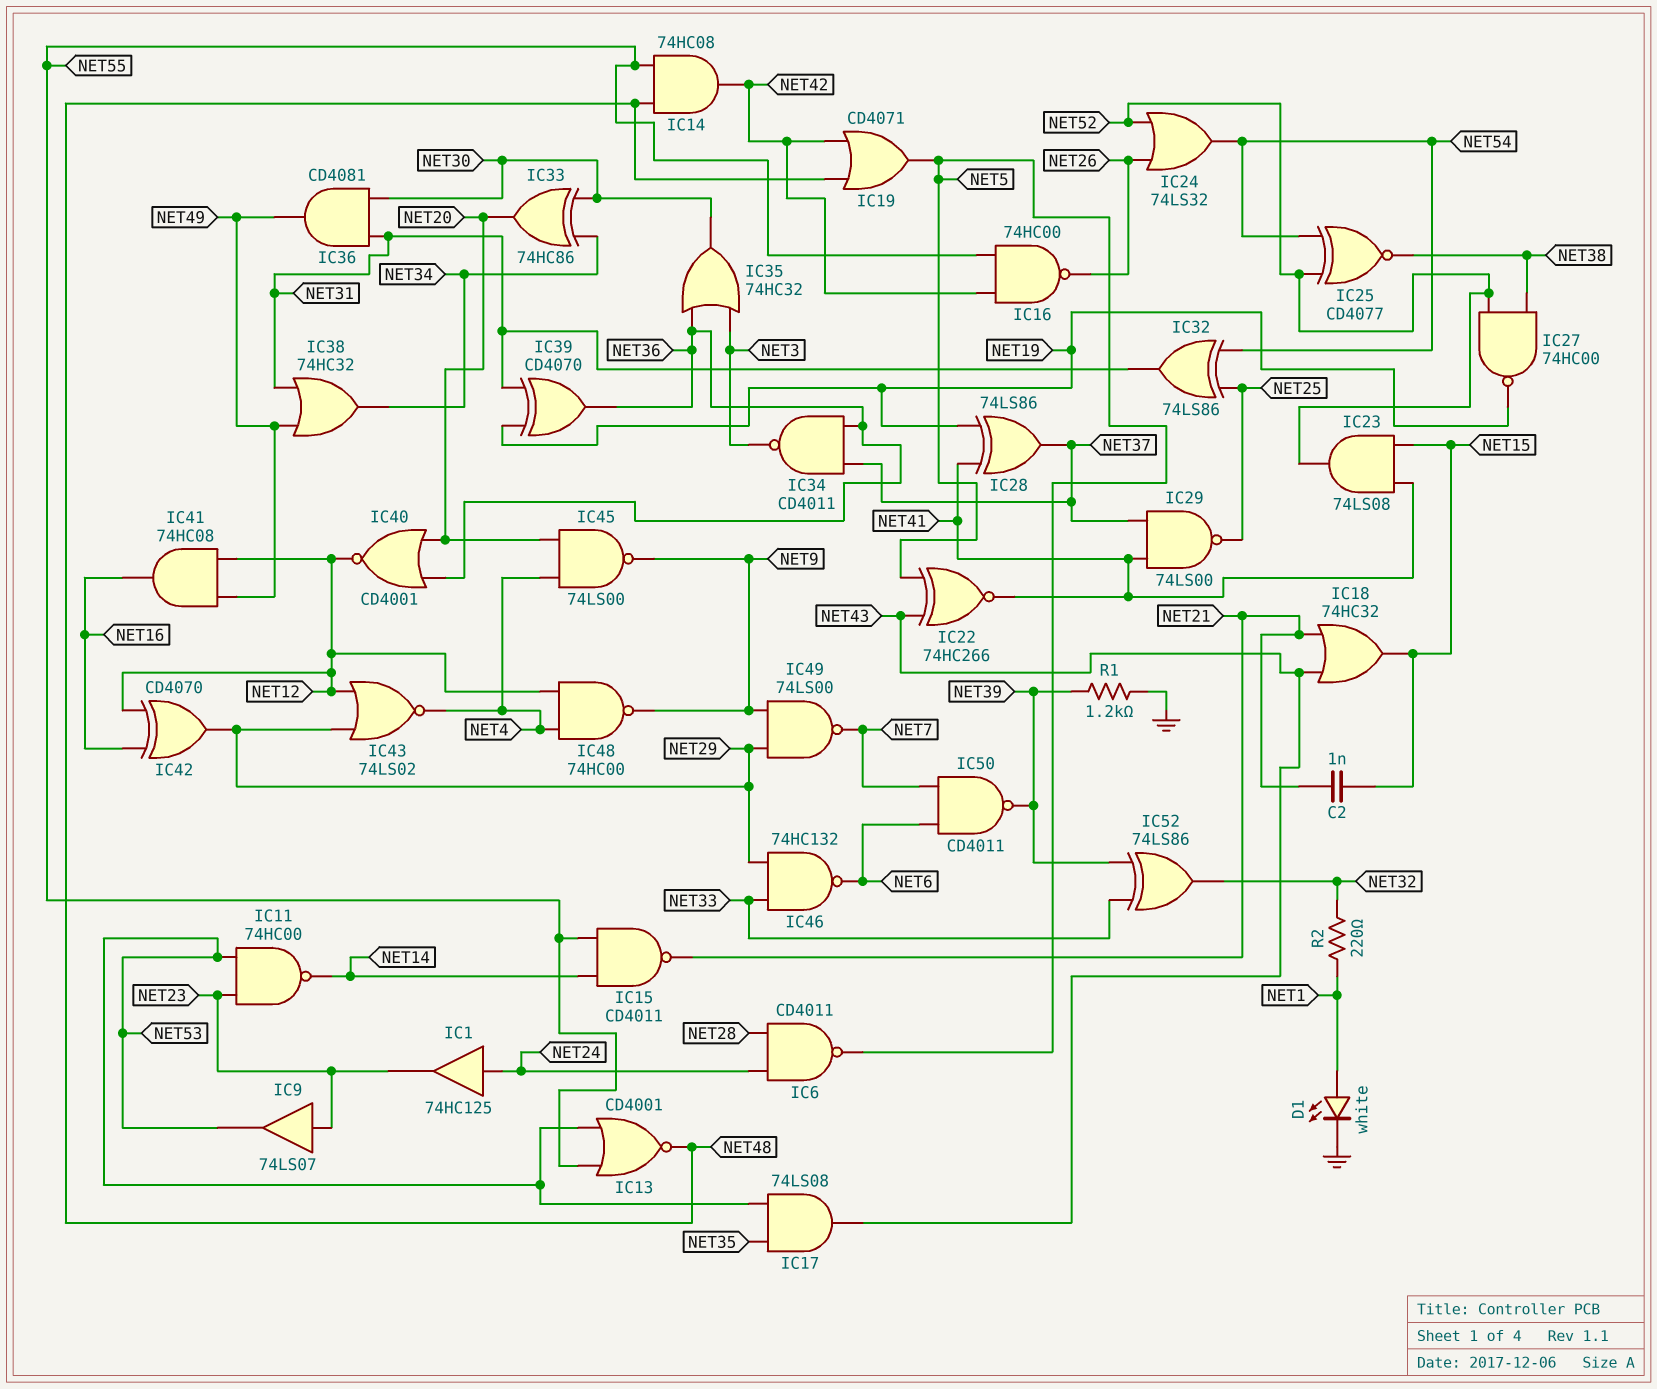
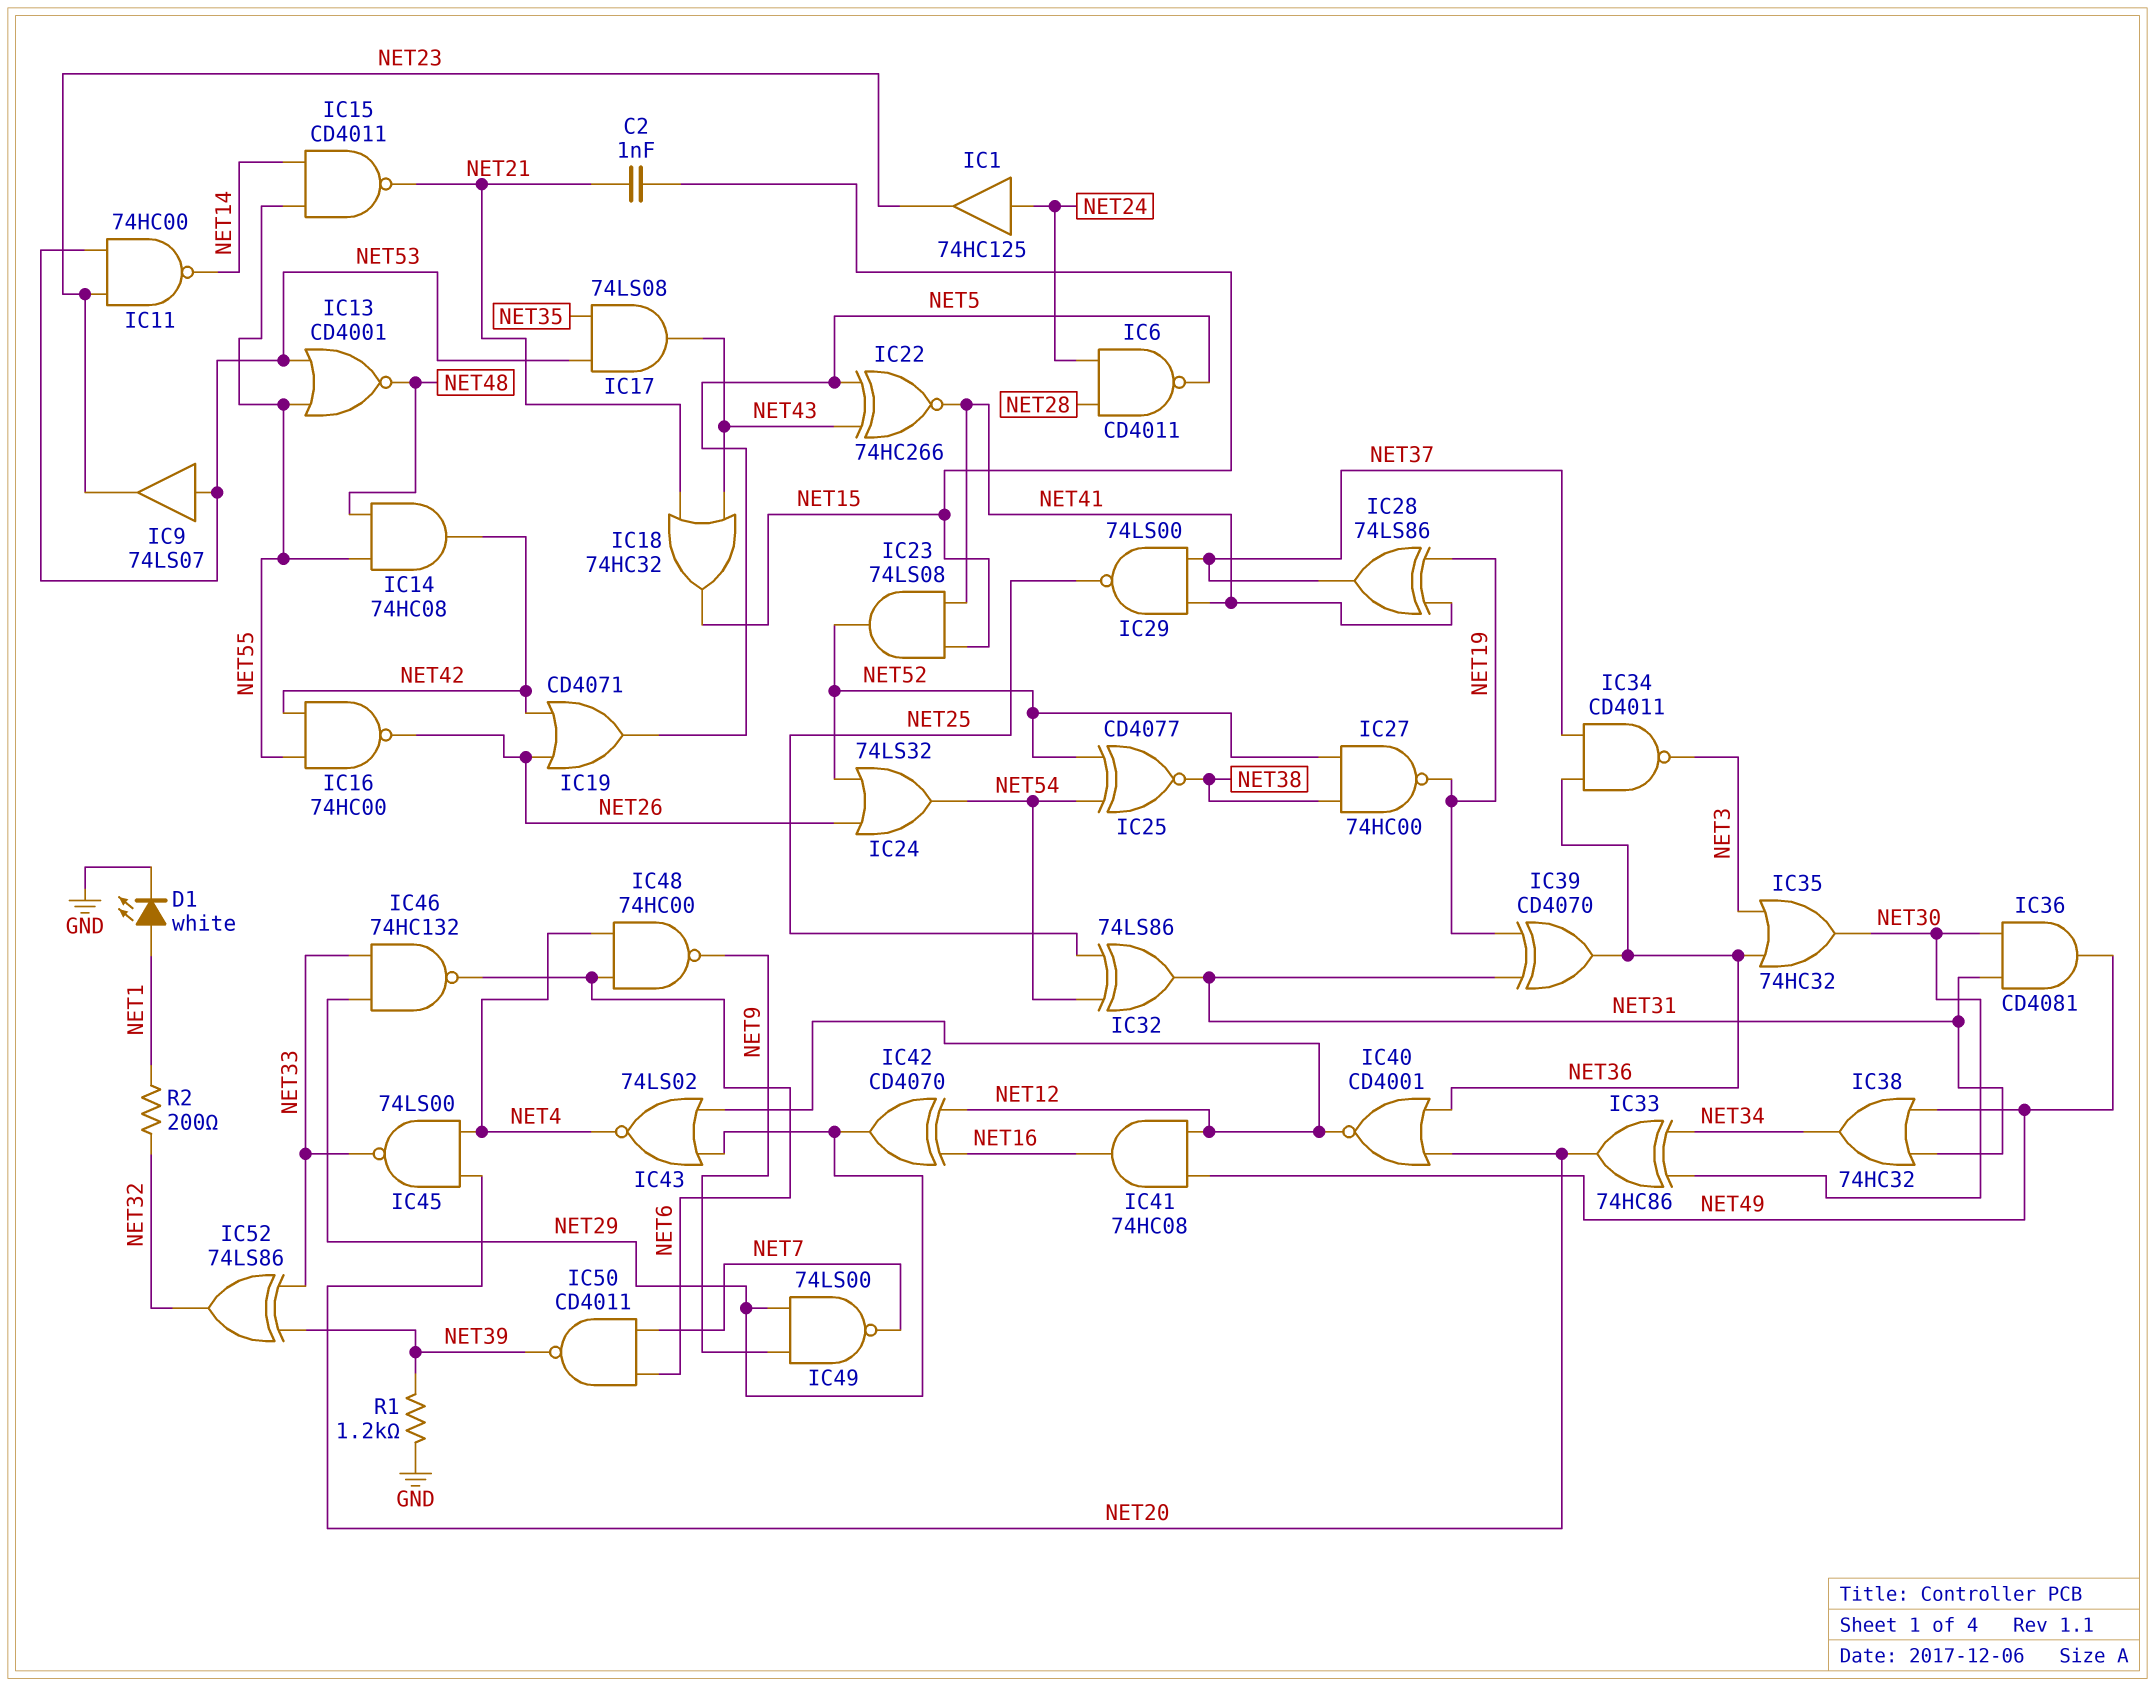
IC9: buffer 74LS07 (in NET23, out NET53) -> buffer 74LS07 (in NET53, out NET23)
IC19: OR CD4071 (in NET42, in NET48, out NET5) -> OR CD4071 (in NET26, in NET42, out NET5)
IC45: NAND 74LS00 (in NET4, in NET20, out NET9) -> NAND 74LS00 (in NET4, in NET20, out NET33)
IC48: NAND 74HC00 (in NET4, in NET12, out NET9) -> NAND 74HC00 (in NET4, in NET6, out NET9)
R2: 220 (NET1, NET32) -> 200 (NET1, NET32)

